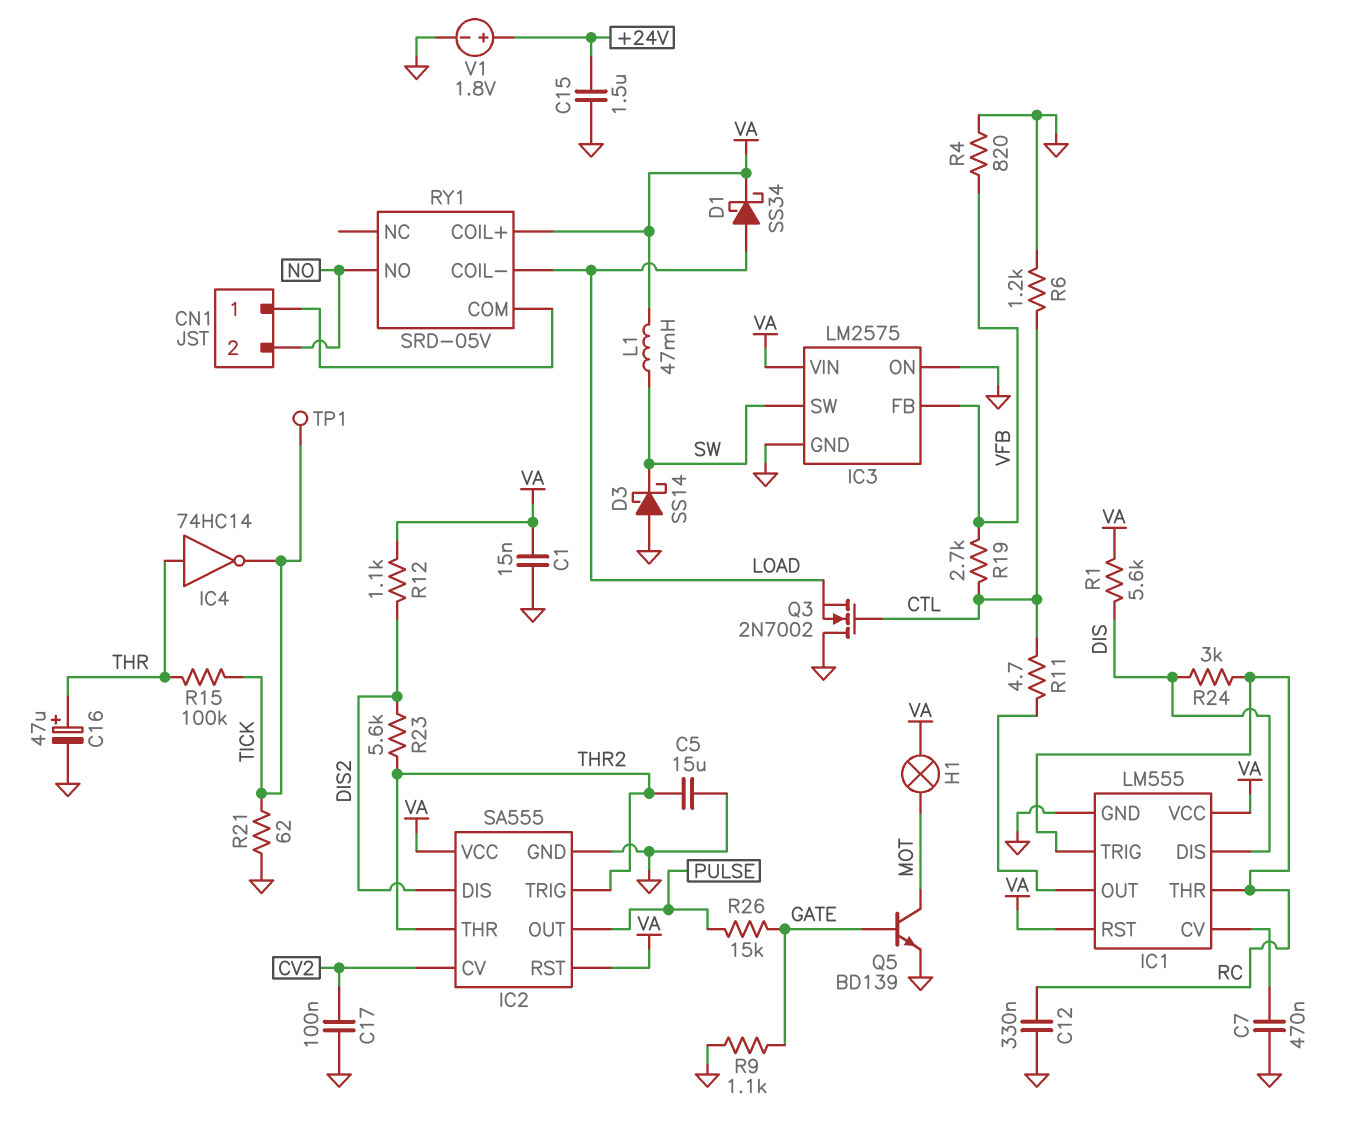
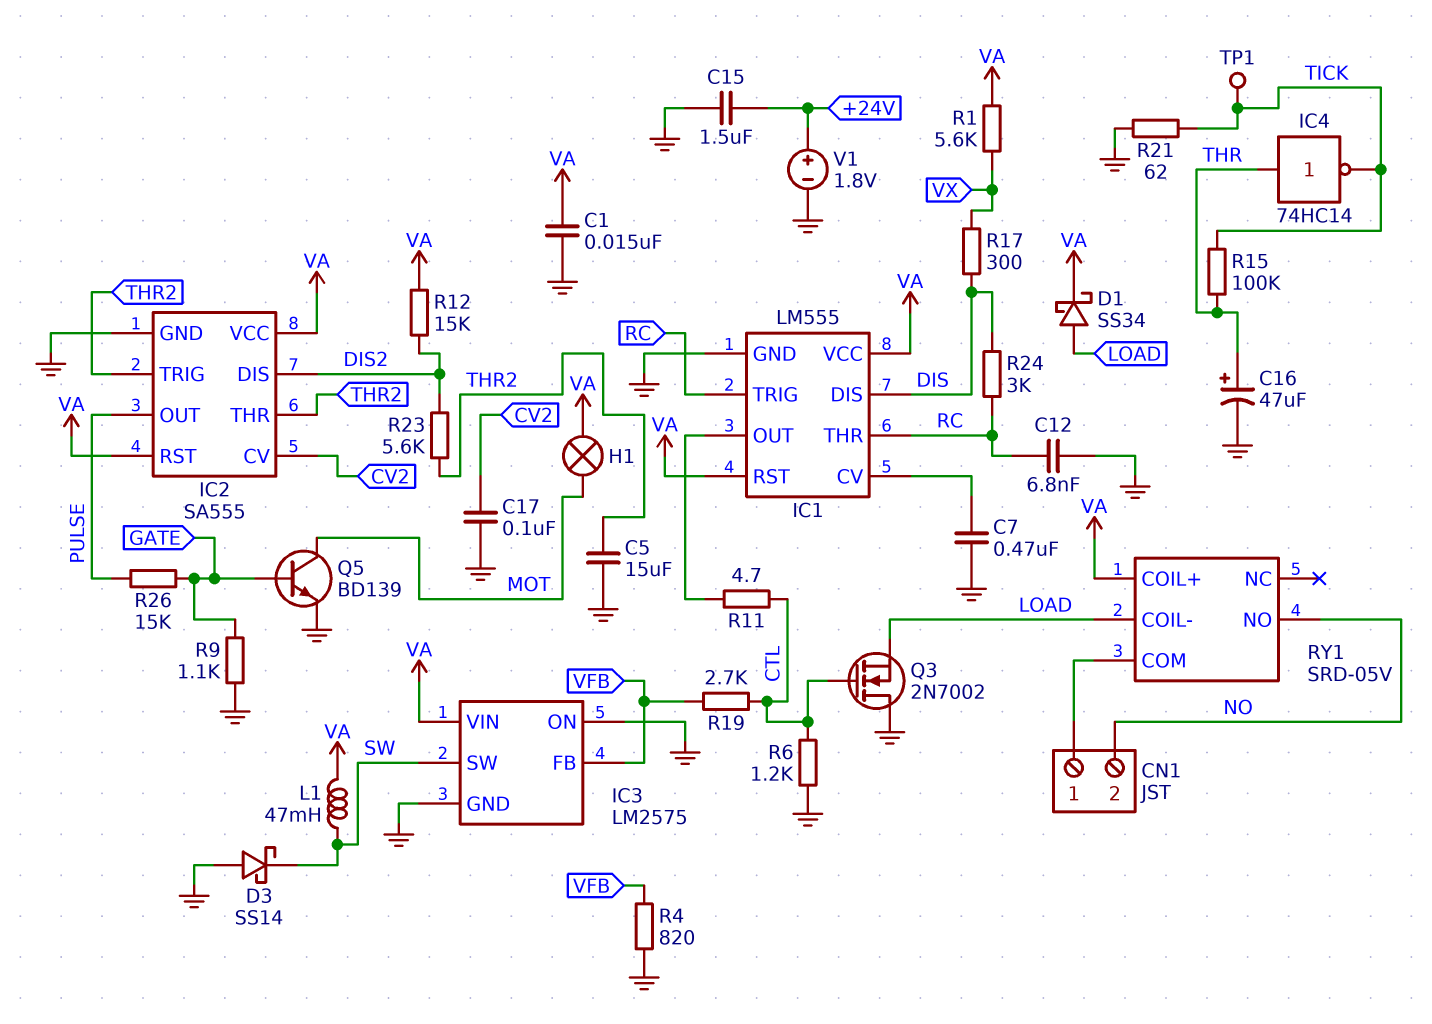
C12: 330nF (GND, RC) -> 6.8nF (GND, RC)
R1: 5.6k (DIS, VA) -> 5.6k (VA, VX)
R12: 1.1k (DIS2, VA) -> 15k (DIS2, VA)
R17: none -> 300 (DIS, VX)

